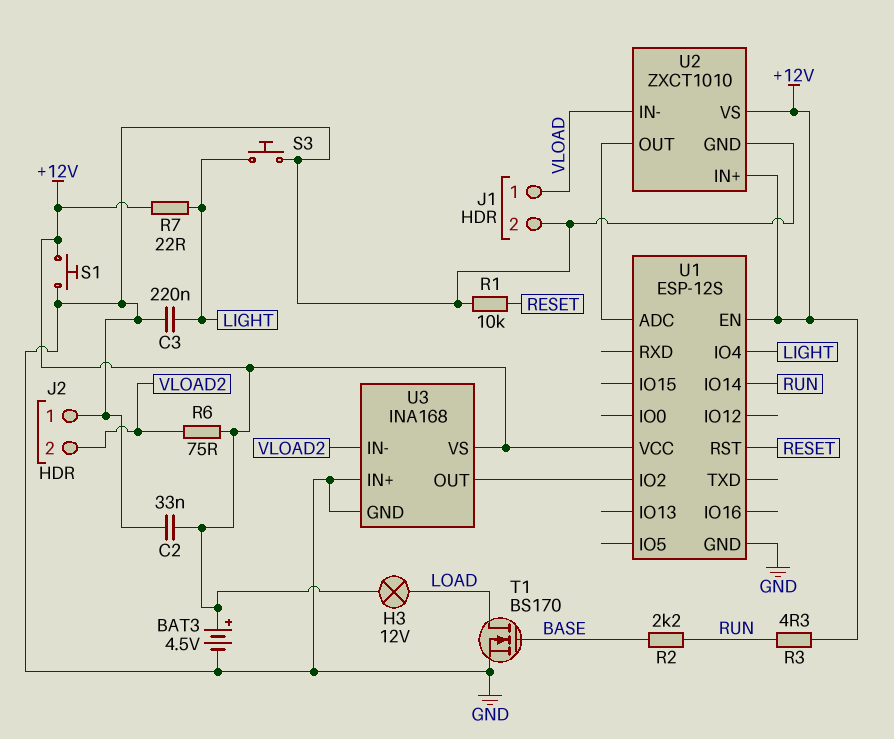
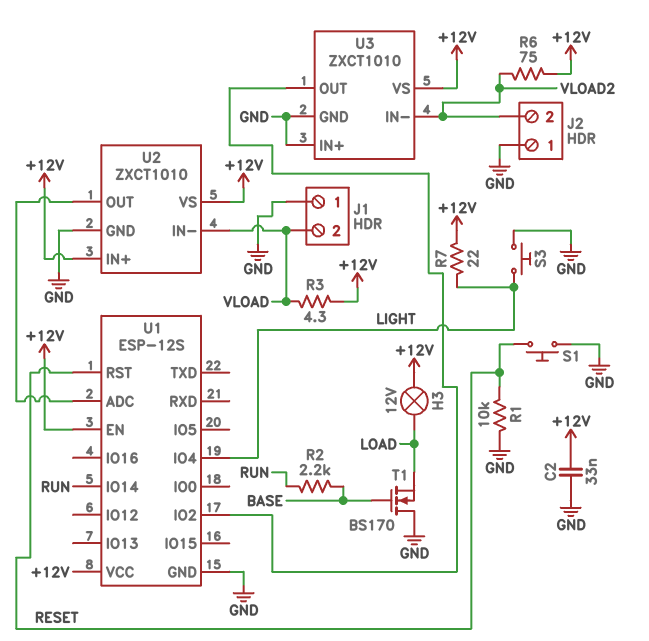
BAT3: 4.5V (plus +12V, minus GND) -> none
C3: 220nF (GND, LIGHT) -> none
J1 pin 1: VLOAD -> GND
J1 pin 2: GND -> VLOAD
R3: 4.3 (+12V, RUN) -> 4.3 (+12V, VLOAD)
S1: button (+12V, GND) -> button (GND, RESET)
T1: NMOS BS170 (G BASE, D LOAD, S GND) -> NMOS BS170 (G BASE, D GND, S LOAD)
U3: INA168 -> ZXCT1010

